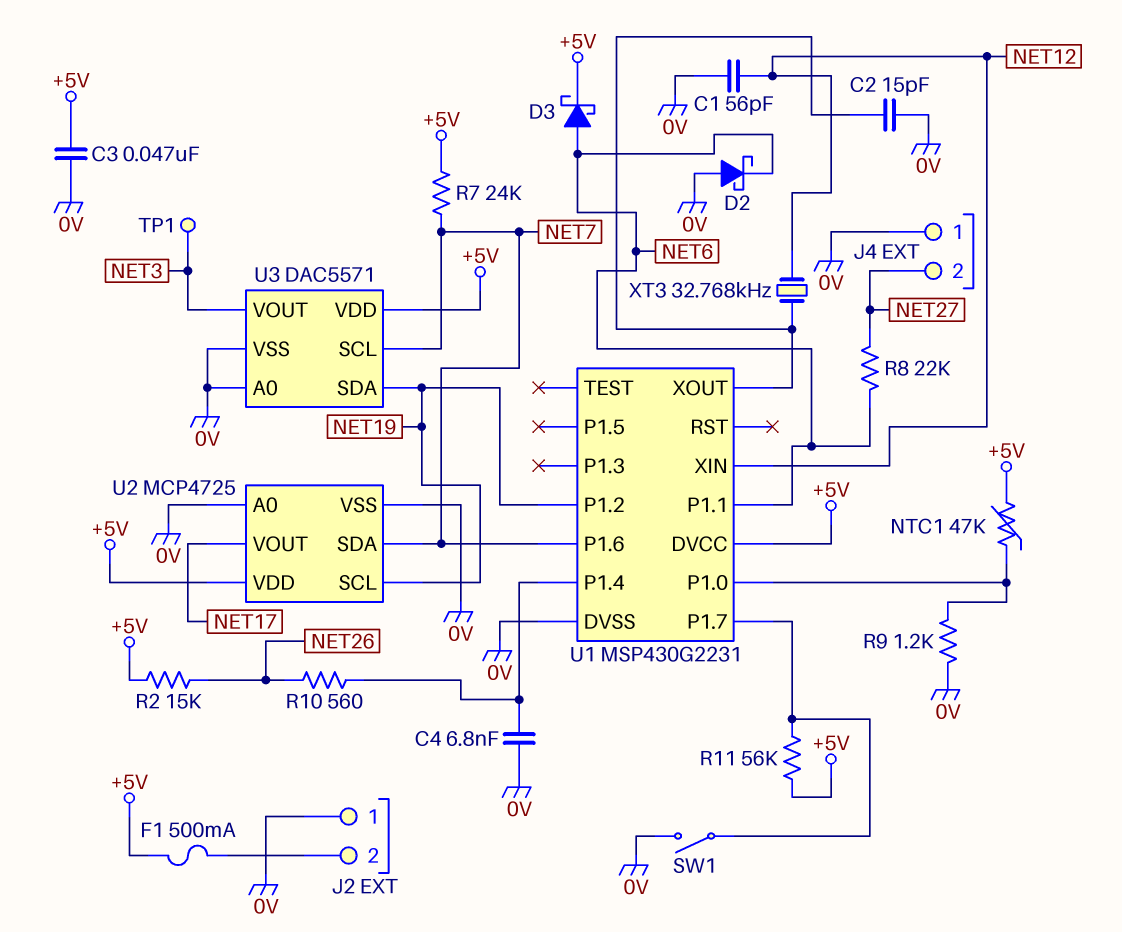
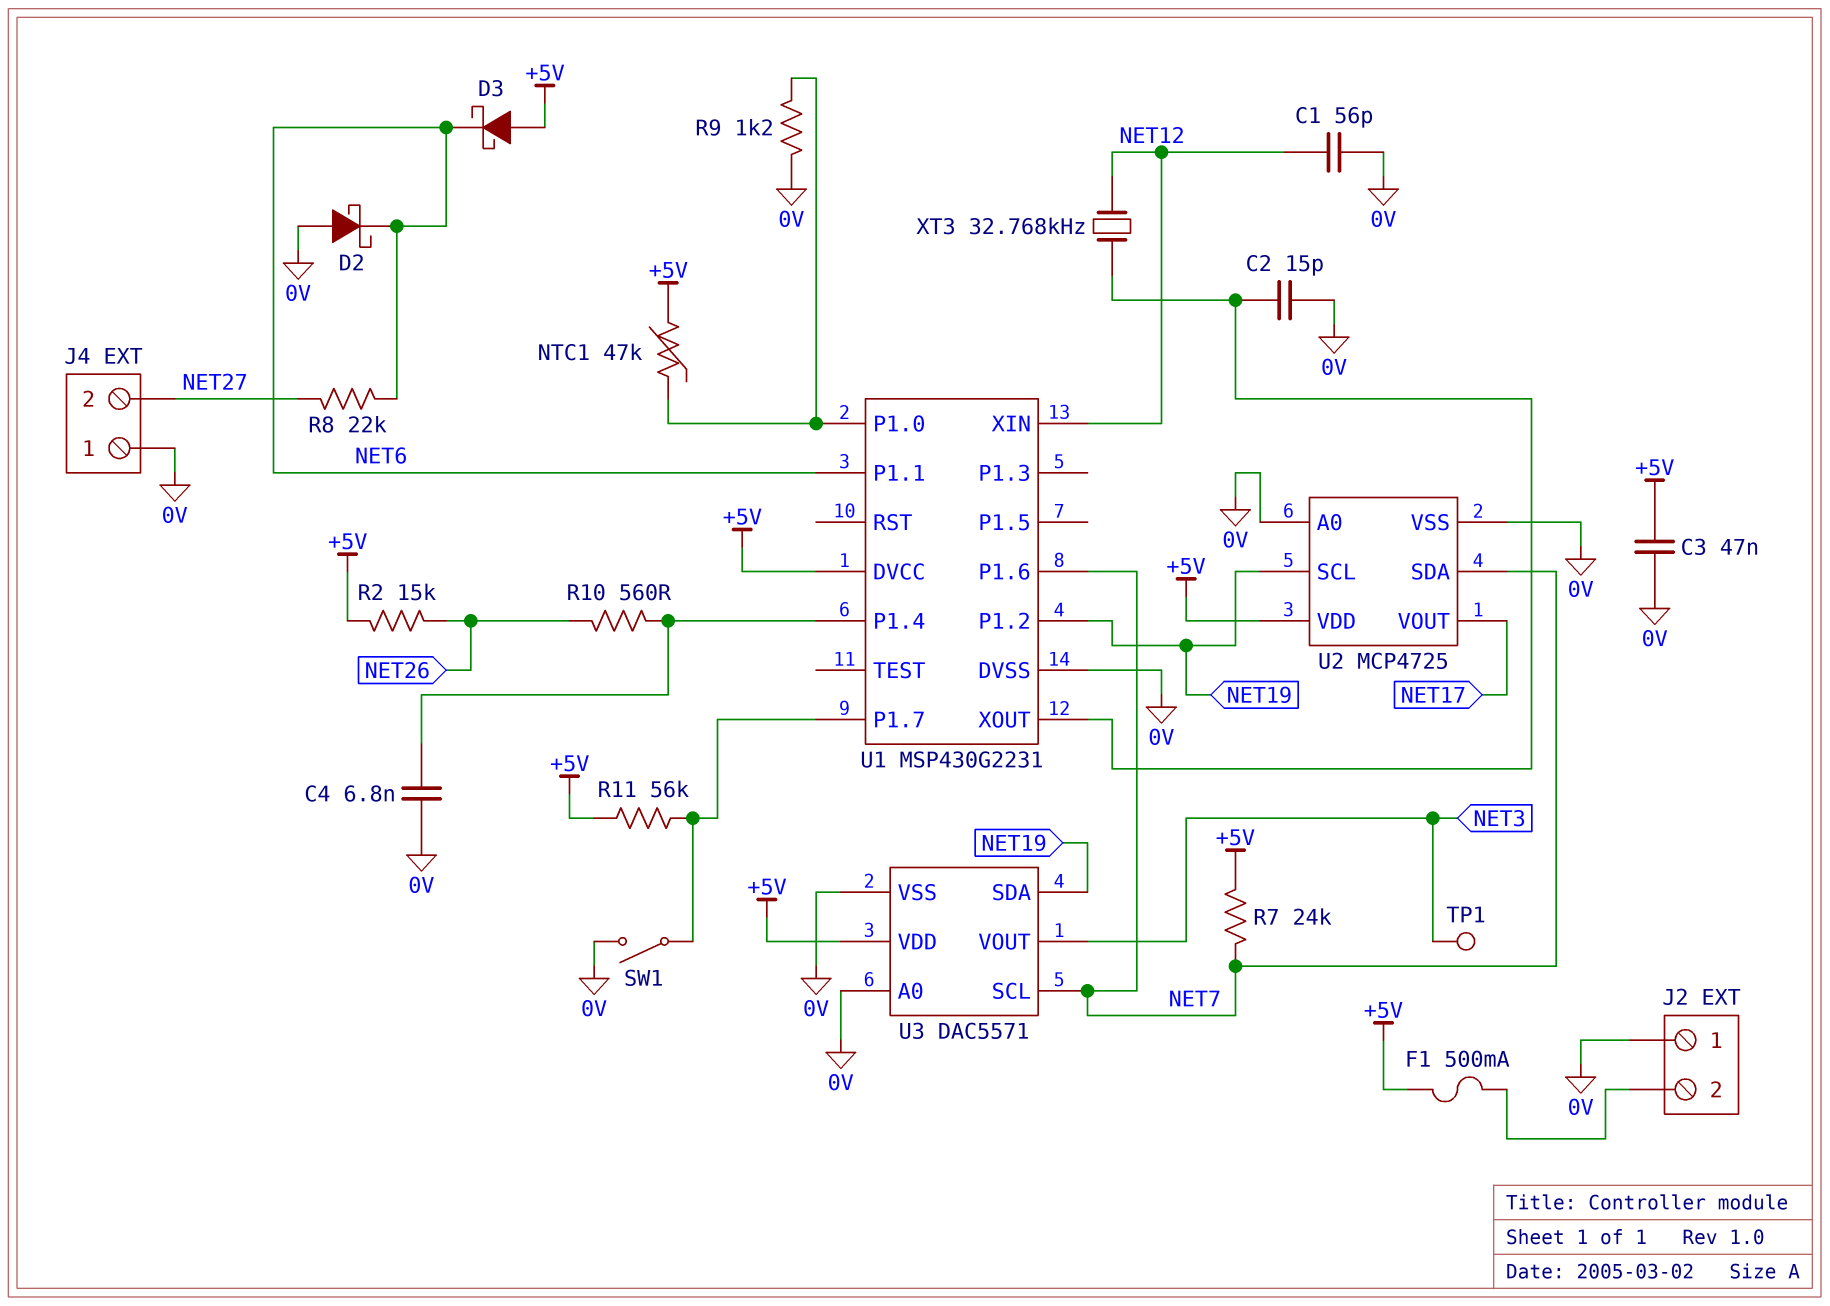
D3: schottky (A NET6, K +5V) -> schottky (A +5V, K NET6)

